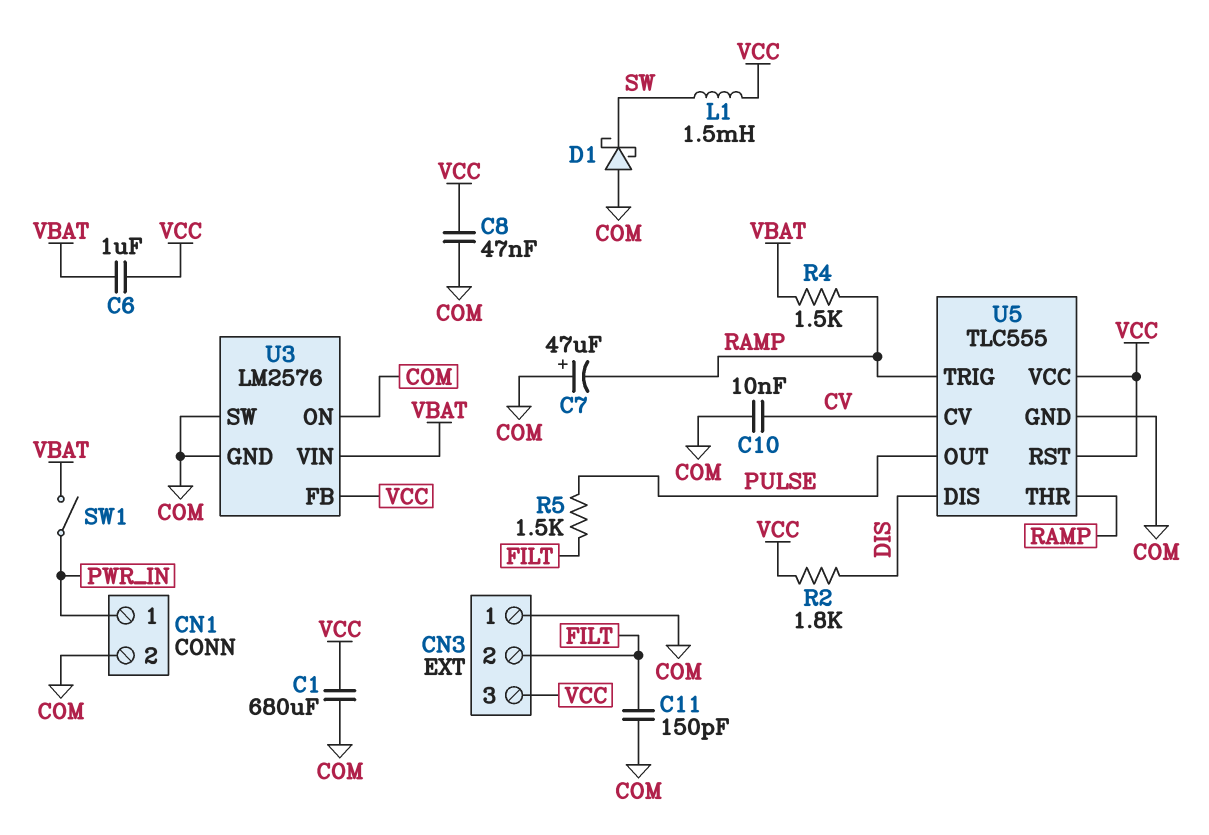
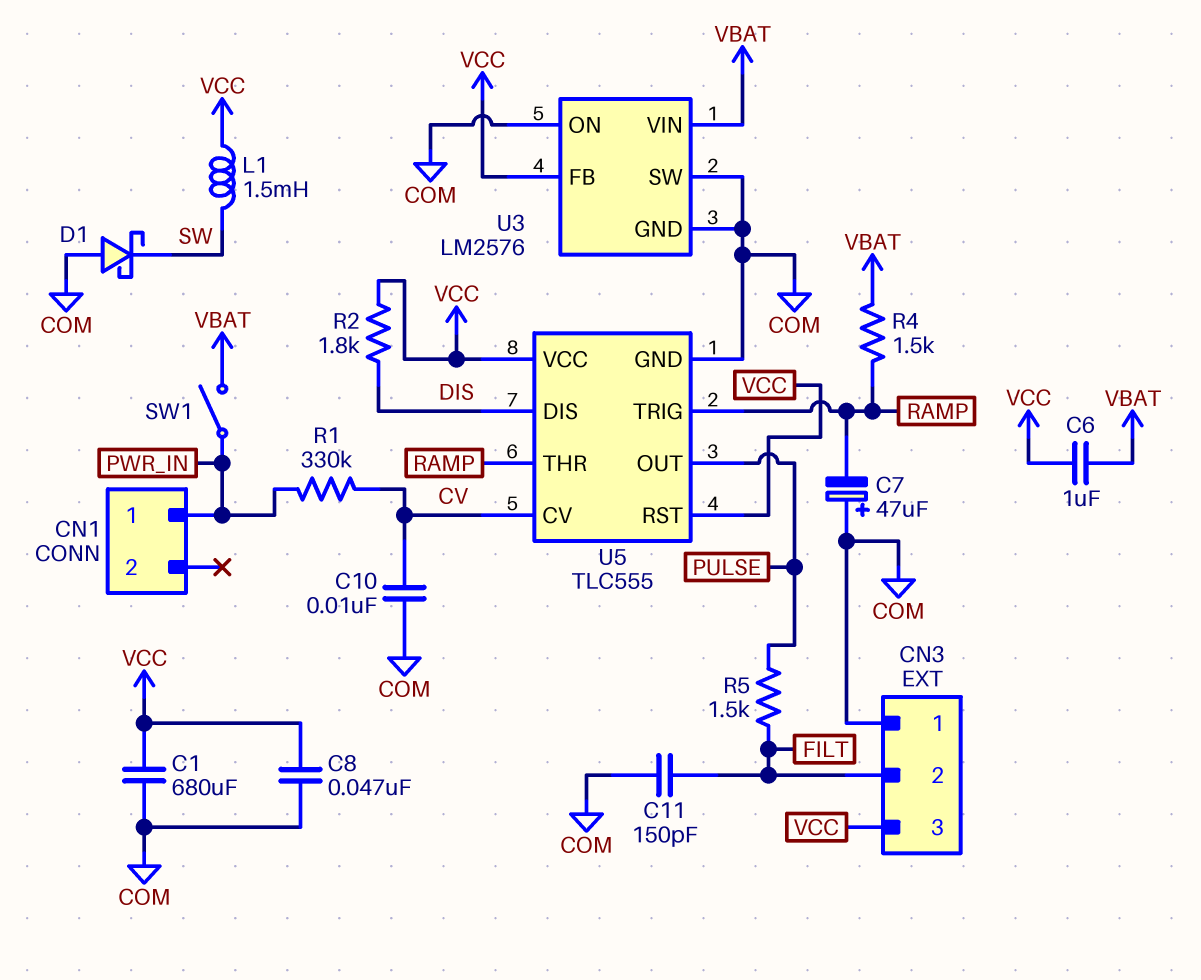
CN1 pin 2: COM -> none
R1: none -> 330k (CV, PWR_IN)

